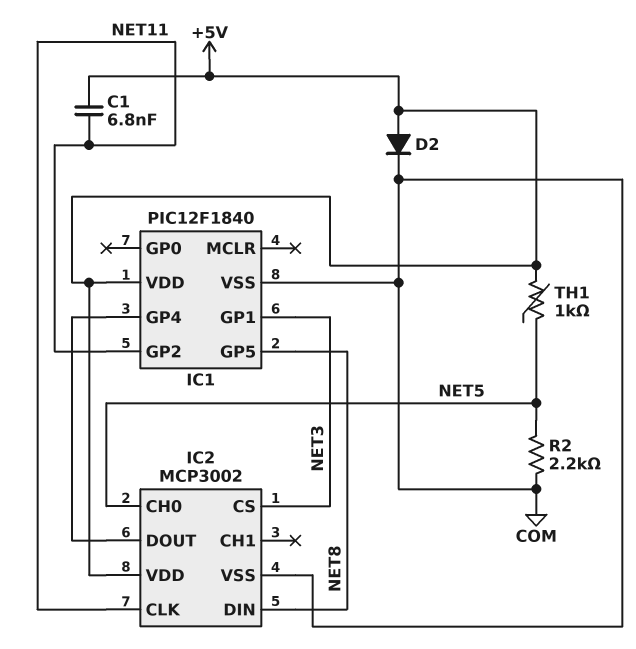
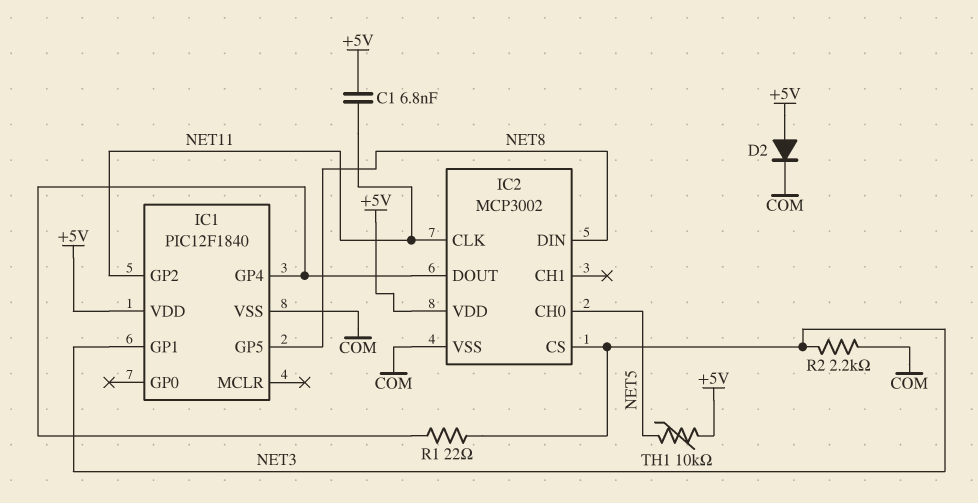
R1: none -> 22 (IC1/GP4, NET3)
R2: 2.2k (COM, NET5) -> 2.2k (COM, NET3)
TH1: 1k (+5V, NET5) -> 10k (+5V, NET5)

